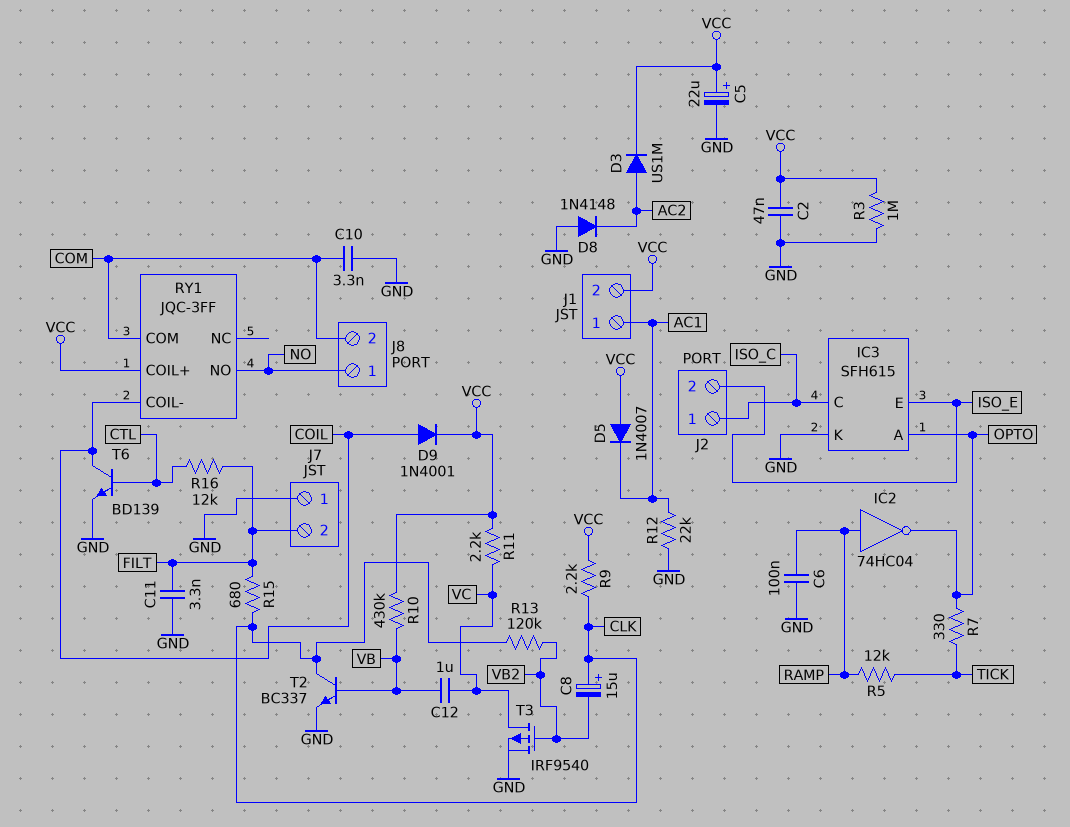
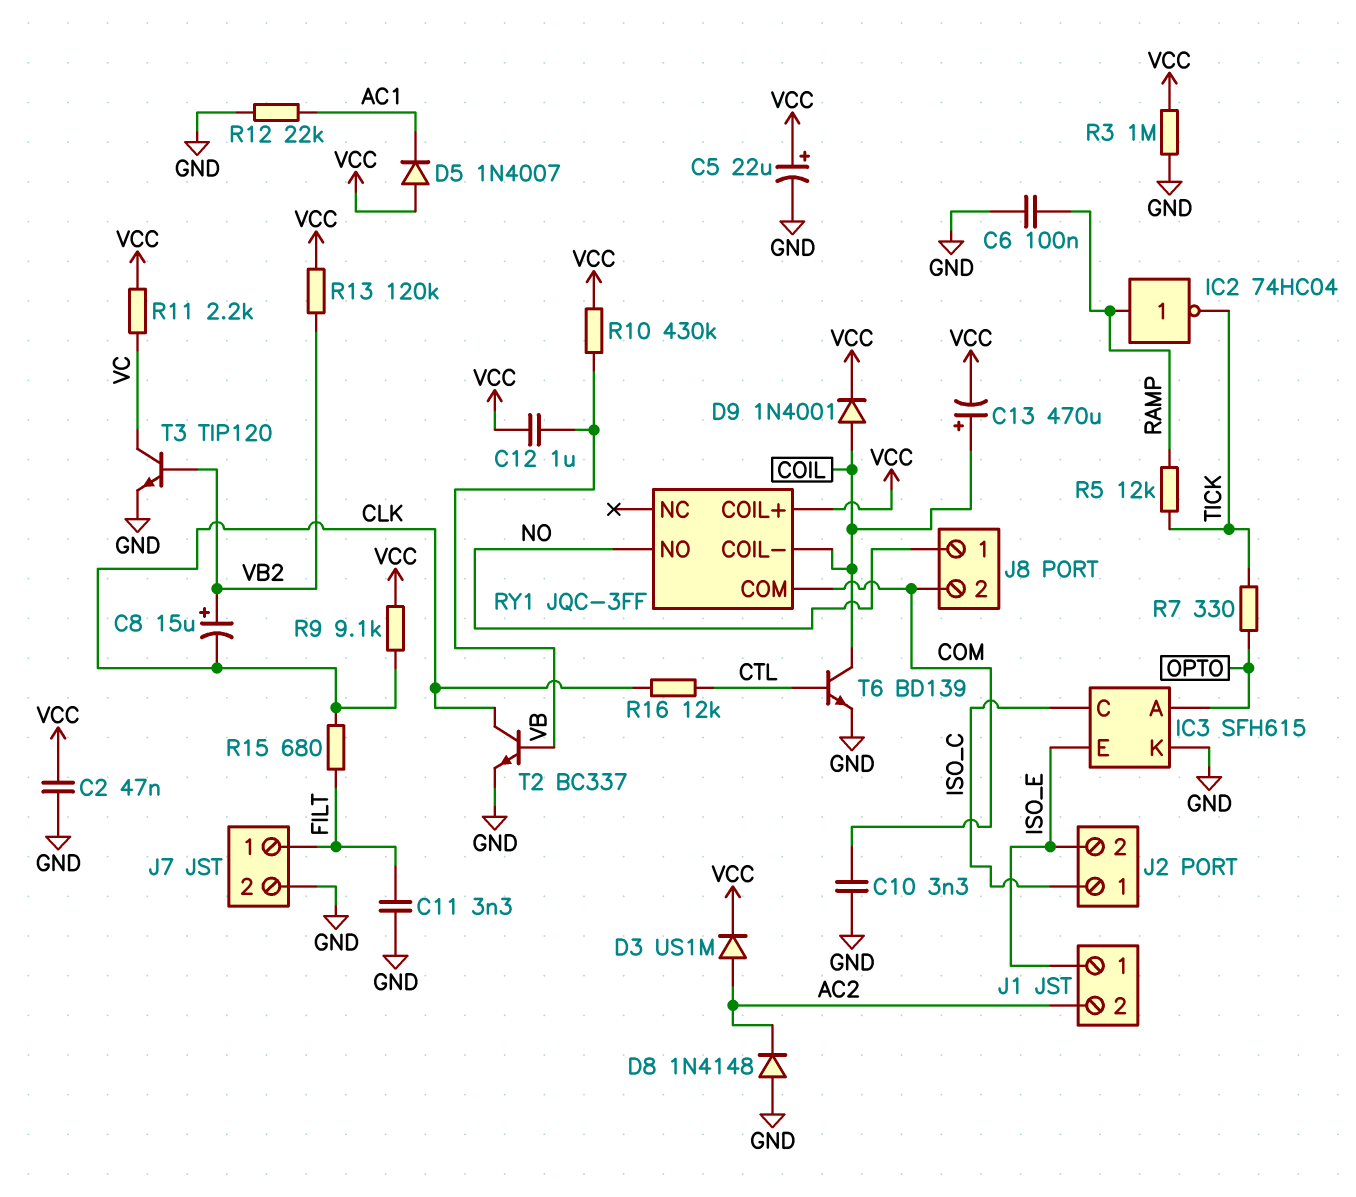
C8: 15uF (plus CLK, minus VB2) -> 15uF (plus VB2, minus CLK)
C12: 1uF (VB, VC) -> 1uF (VB, VCC)
C13: none -> 470uF (plus COIL, minus VCC)
IC2: NOT 74HC04 (in RAMP, out OPTO) -> NOT 74HC04 (in RAMP, out TICK)
J1 pin 1: AC1 -> ISO_E
J1 pin 2: VCC -> AC2
J7 pin 1: GND -> FILT
J7 pin 2: FILT -> GND
R9: 2.2k (CLK, VCC) -> 9.1k (CLK, VCC)
R13: 120k (CLK, VB2) -> 120k (VB2, VCC)
R16: 12k (CTL, FILT) -> 12k (CLK, CTL)
T3: PMOS IRF9540 (G VB2, D VC, S GND) -> NPN TIP120 (B VB2, C VC, E GND)

